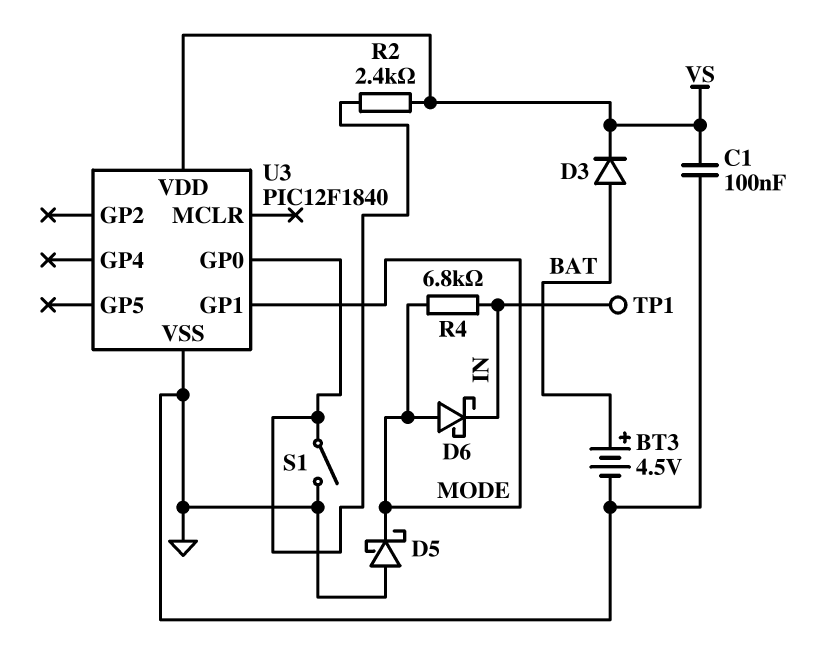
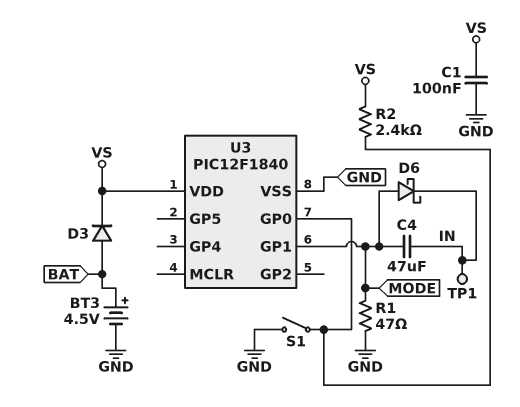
C4: none -> 47uF (IN, MODE)
D5: schottky (A GND, K MODE) -> none
R1: none -> 47 (GND, MODE)
R4: 6.8k (IN, MODE) -> none

